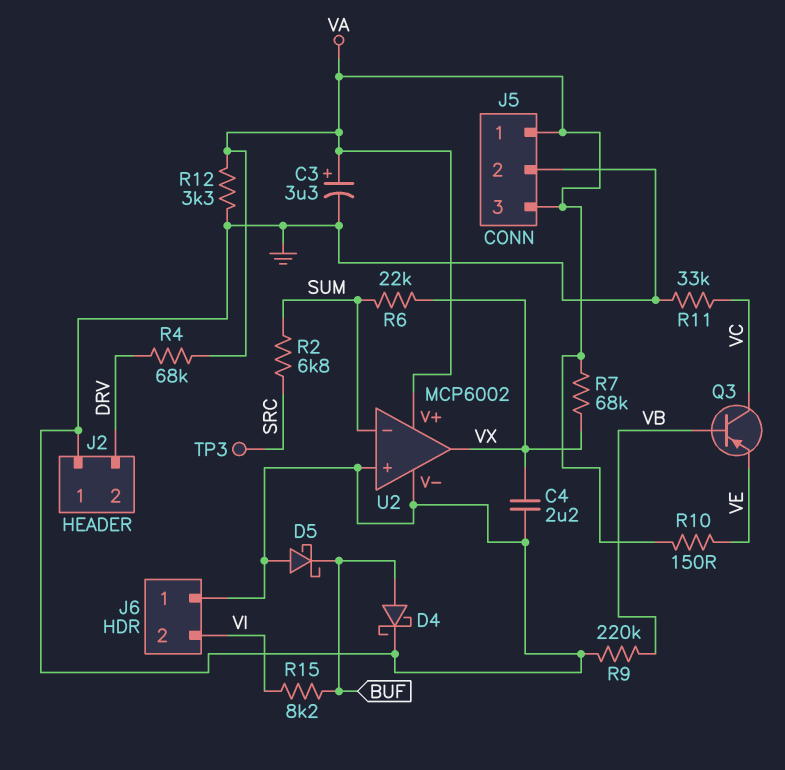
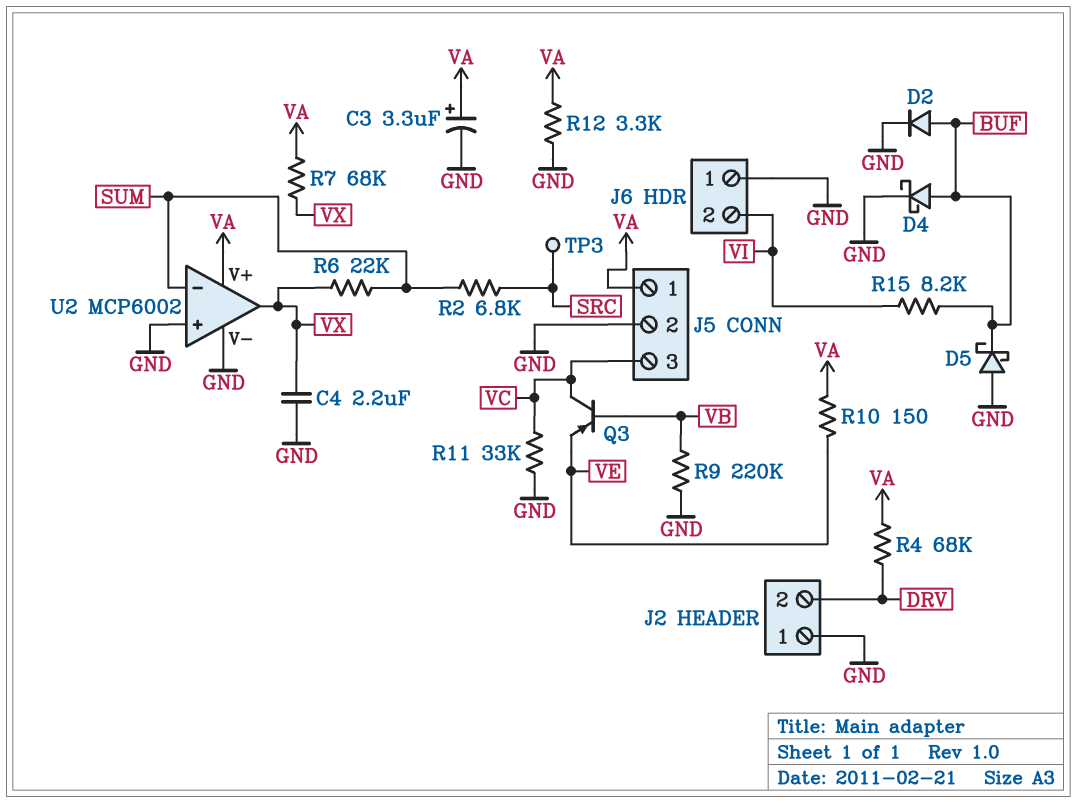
D2: none -> diode (A BUF, K GND)
J5 pin 3: VA -> VC

